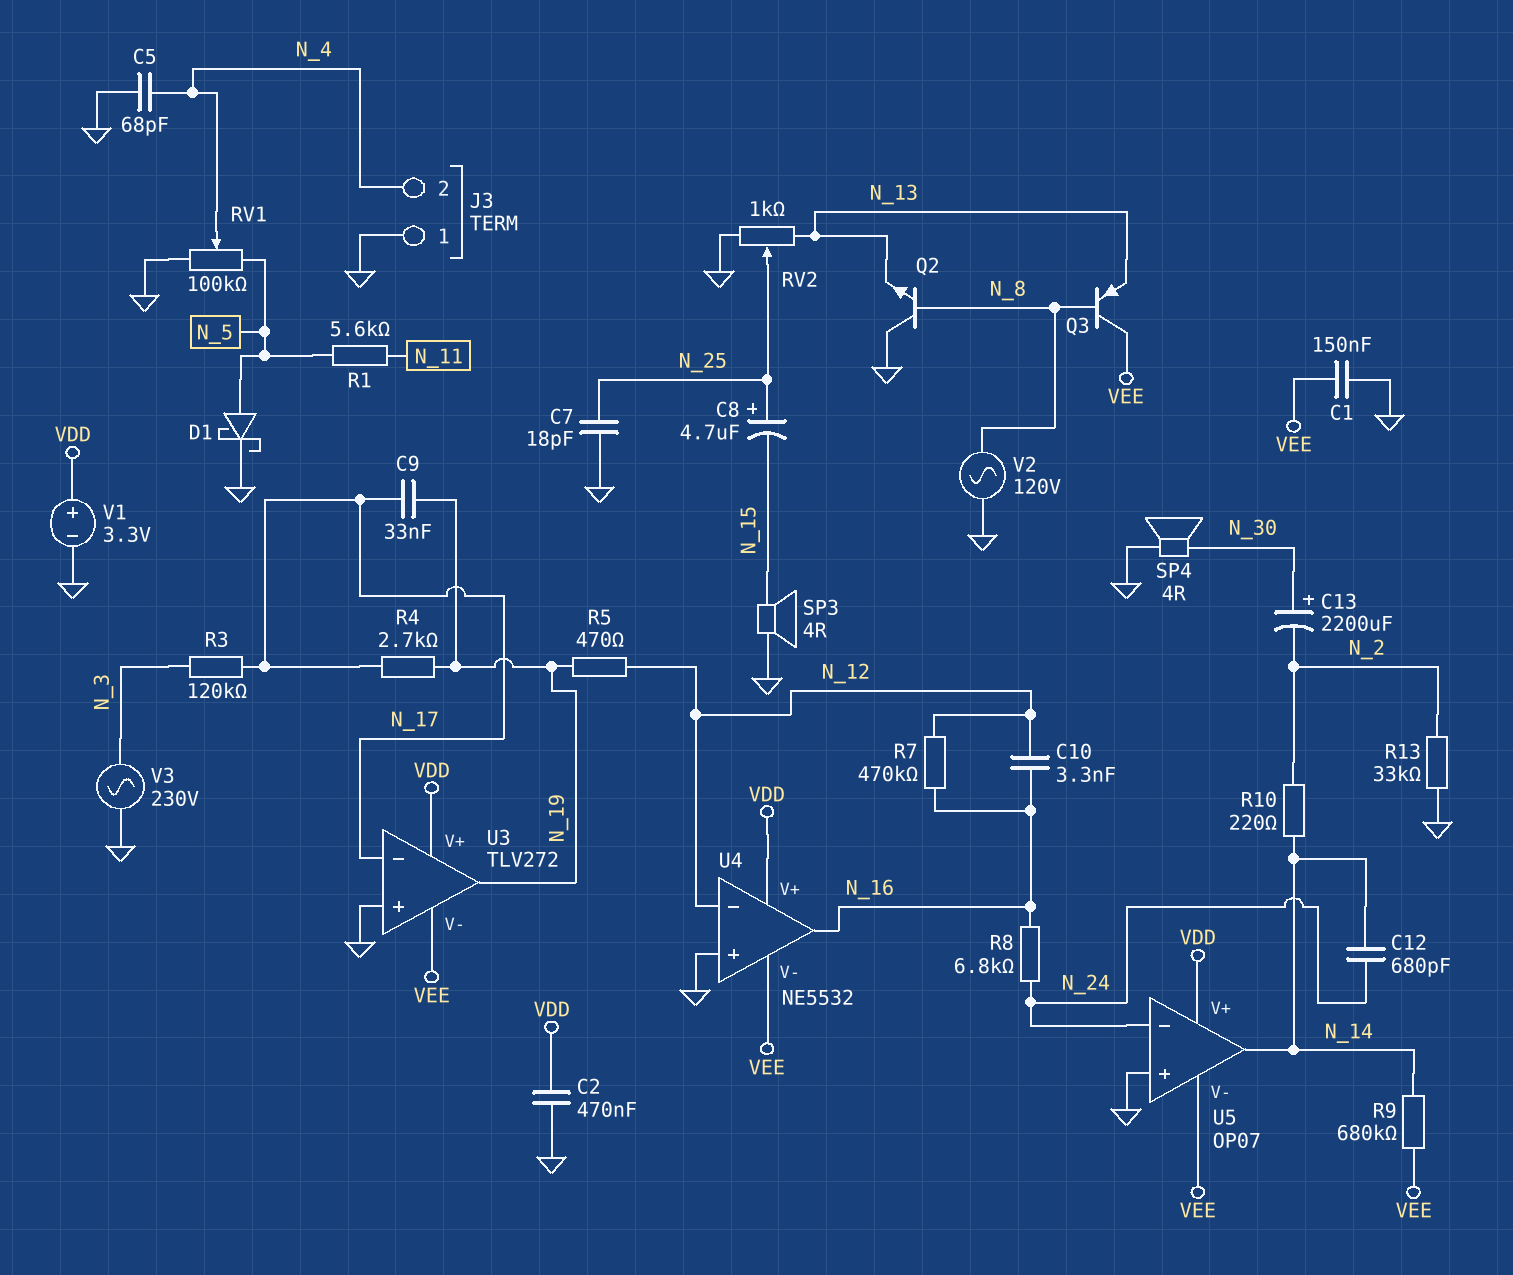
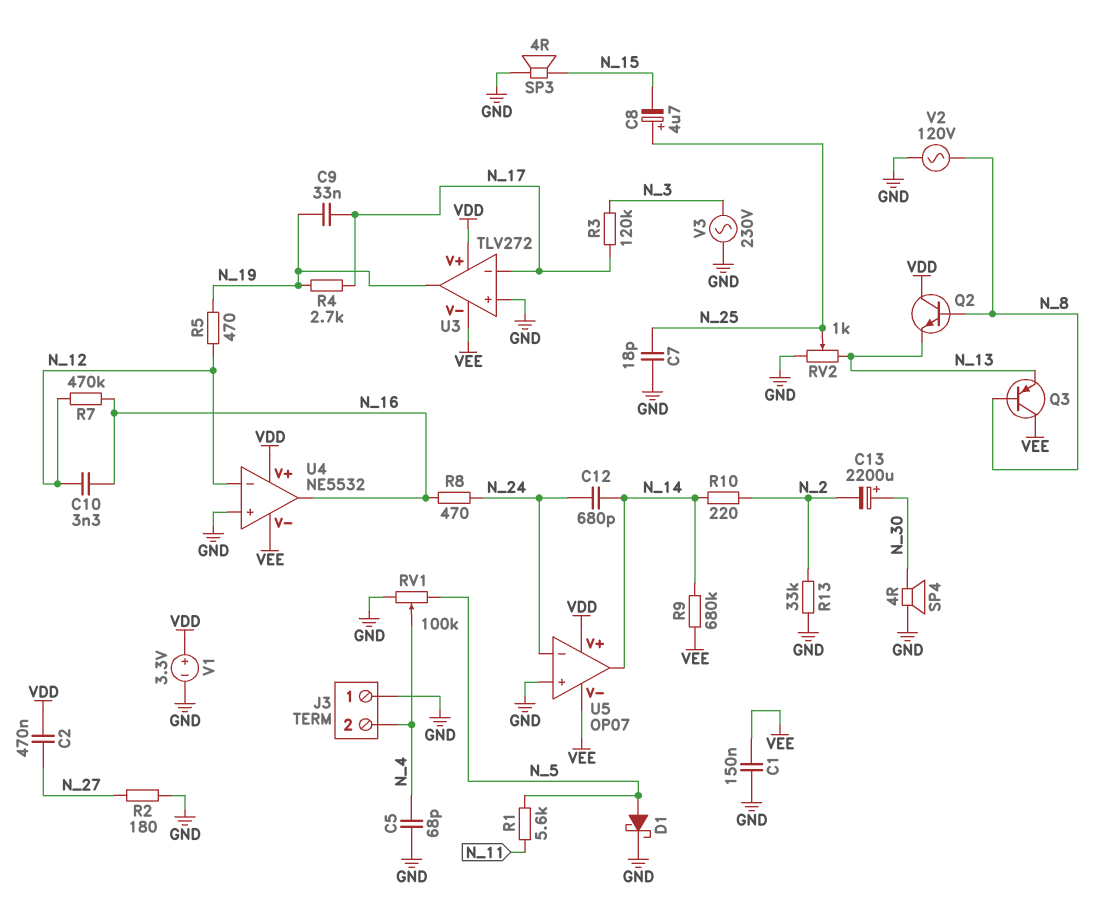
C2: 470nF (GND, VDD) -> 470nF (N_27, VDD)
Q2: NPN (B N_8, C GND, E N_13) -> NPN (B N_8, C VDD, E N_13)
R2: none -> 180 (GND, N_27)
R8: 6.8k (N_16, N_24) -> 470 (N_16, N_24)

